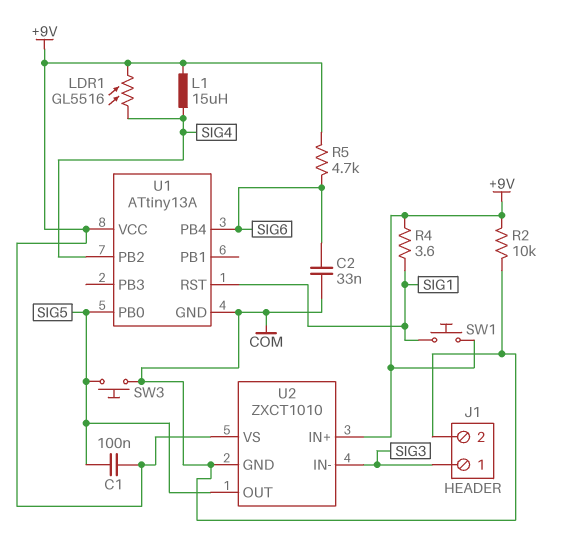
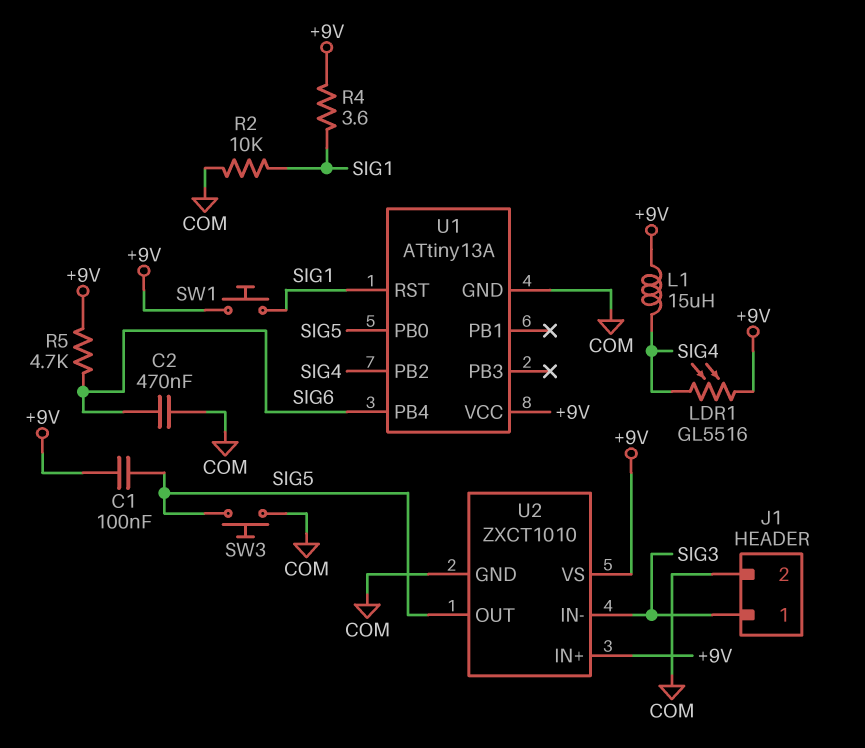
C2: 33nF (COM, SIG6) -> 470nF (COM, SIG6)
R2: 10k (+9V, COM) -> 10k (COM, SIG1)

